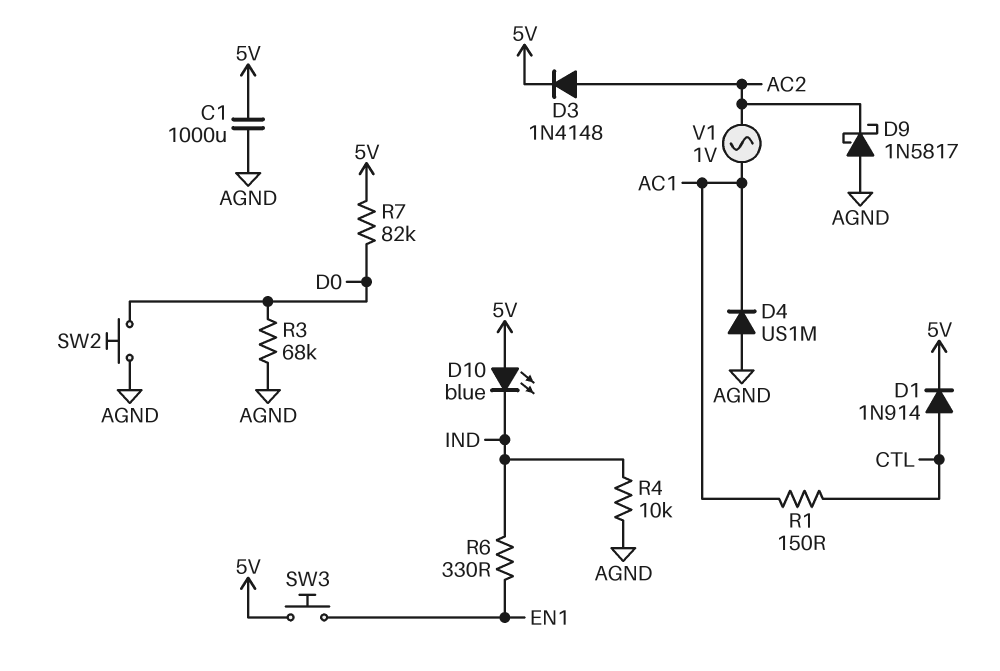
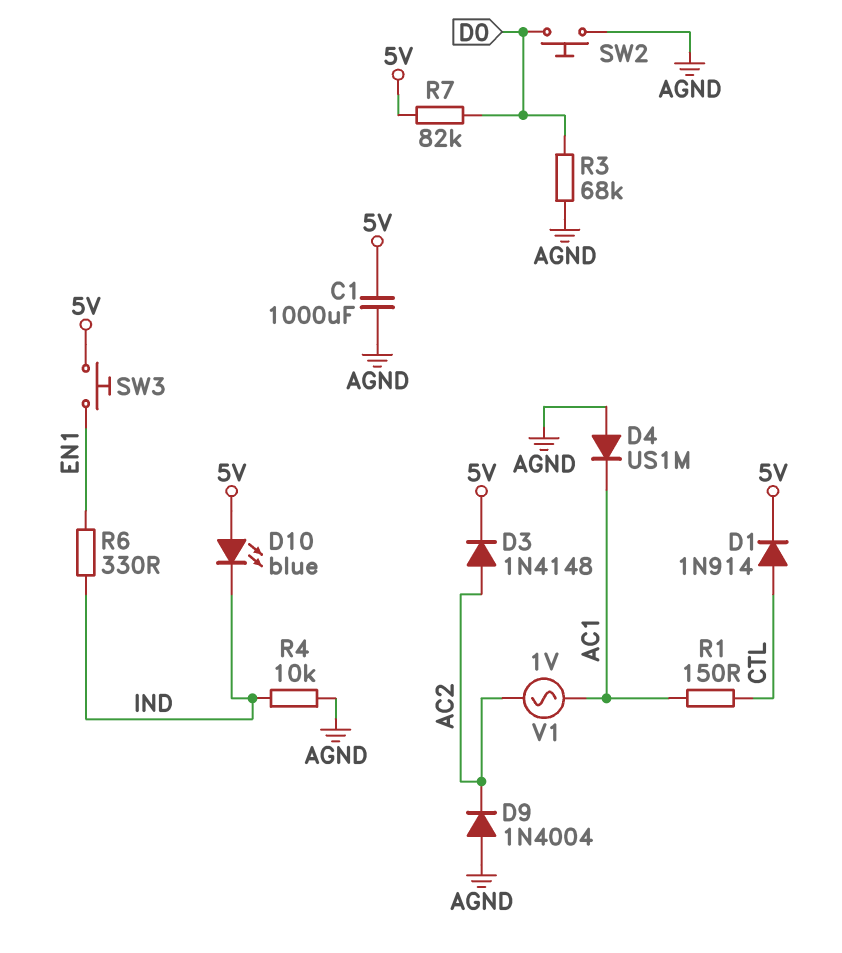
D9: schottky 1N5817 (A AGND, K AC2) -> diode 1N4004 (A AGND, K AC2)

